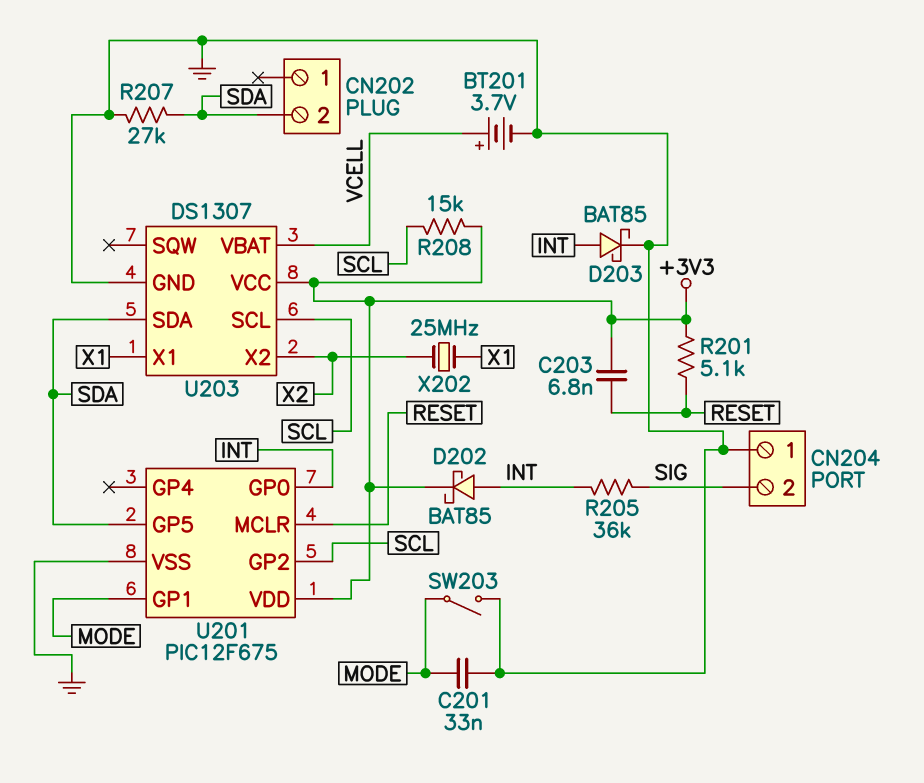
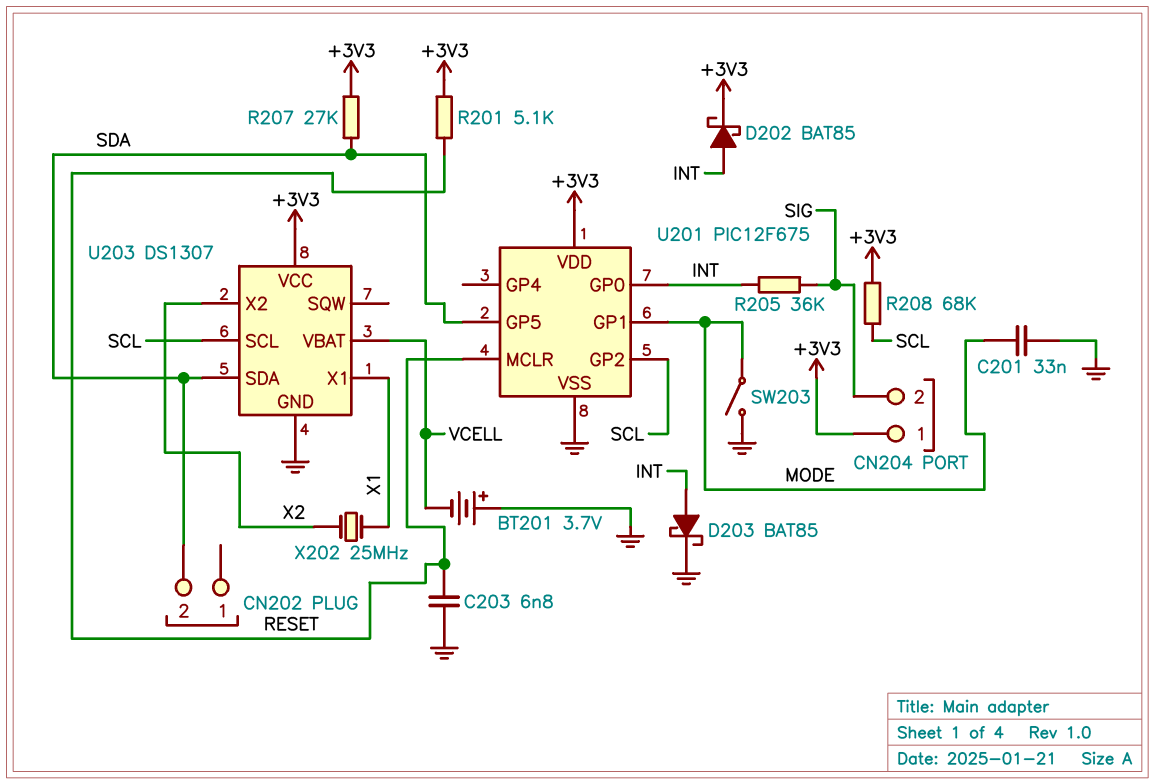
BT201: 3.7V (plus VCELL, minus GND) -> 3.7V (plus GND, minus VCELL)
C203: 6.8nF (+3V3, RESET) -> 6.8nF (GND, RESET)
CN204 pin 1: GND -> +3V3
R207: 27k (GND, SDA) -> 27k (+3V3, SDA)
R208: 15k (+3V3, SCL) -> 68k (+3V3, SCL)

